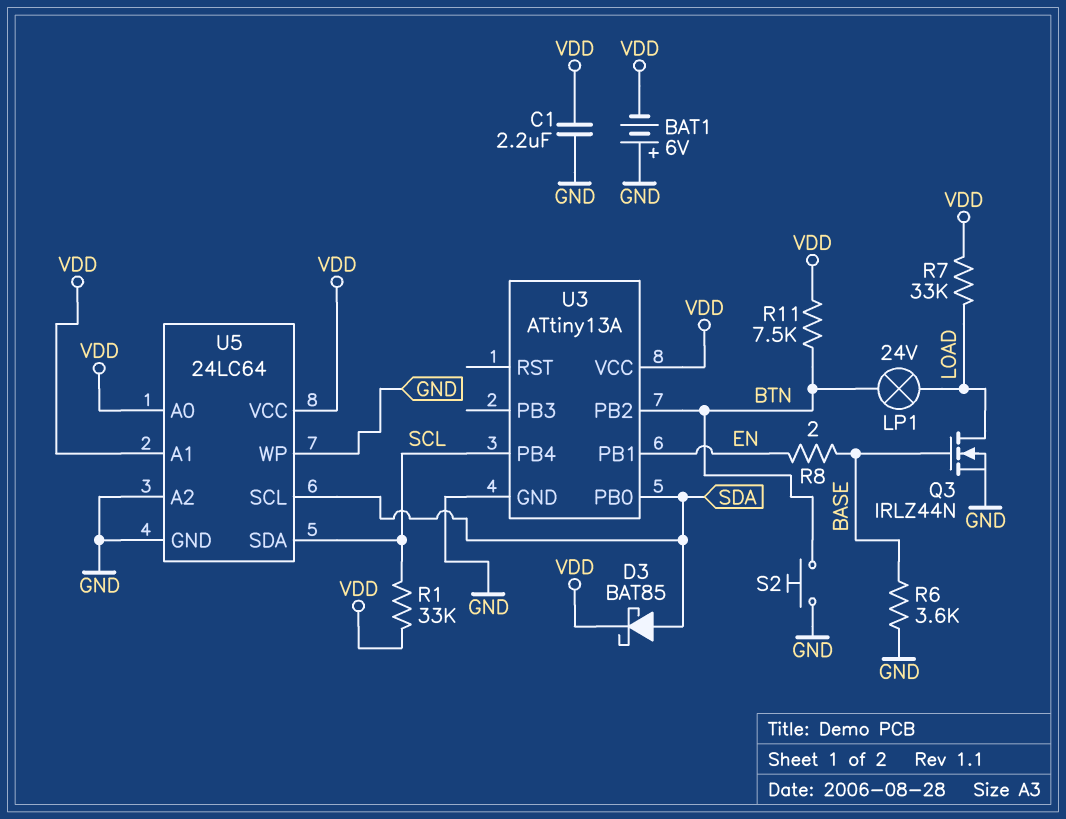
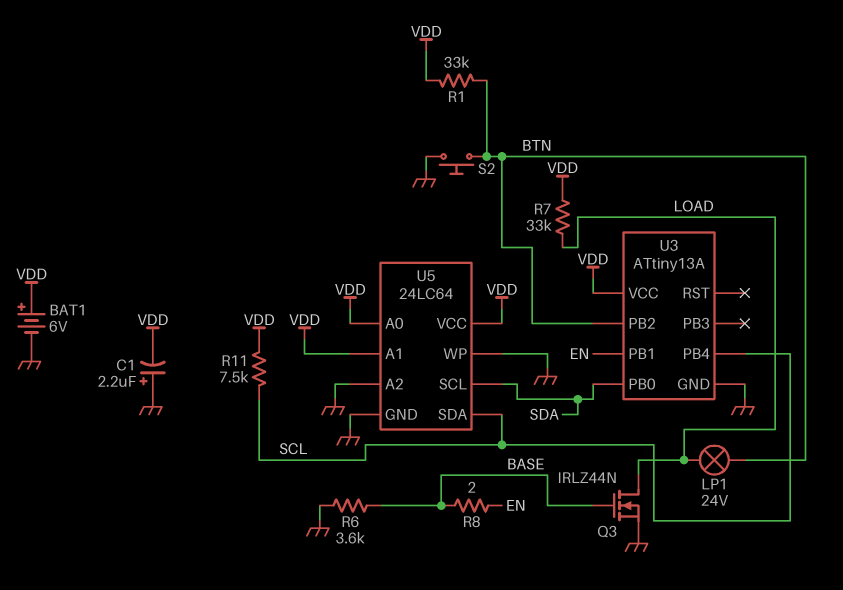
BAT1: 6V (plus GND, minus VDD) -> 6V (plus VDD, minus GND)
C1: 2.2uF (GND, VDD) -> 2.2uF (plus GND, minus VDD)
D3: schottky BAT85 (A SDA, K VDD) -> none
R1: 33k (SCL, VDD) -> 33k (BTN, VDD)
R11: 7.5k (BTN, VDD) -> 7.5k (SCL, VDD)

